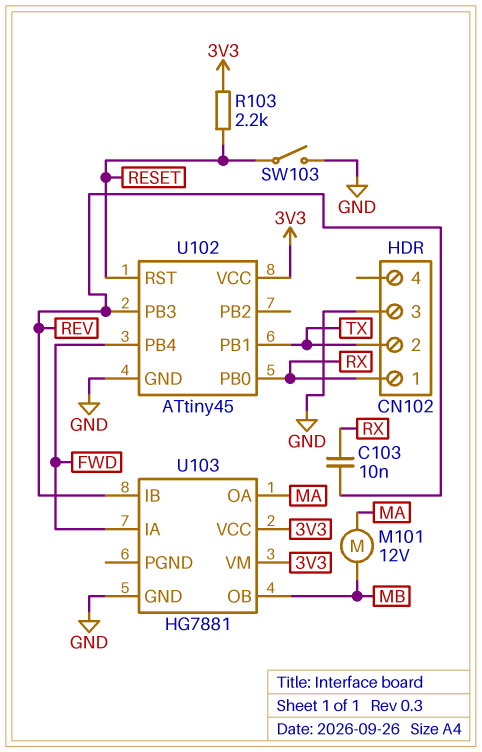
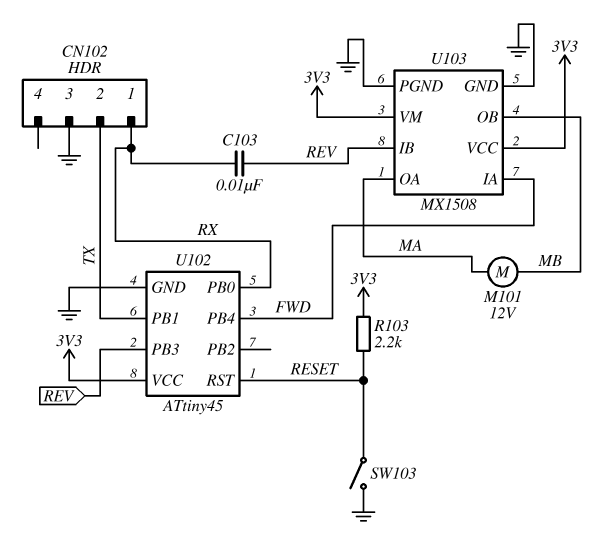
U103: HG7881 -> MX1508
U103 pin PGND: none -> GND

